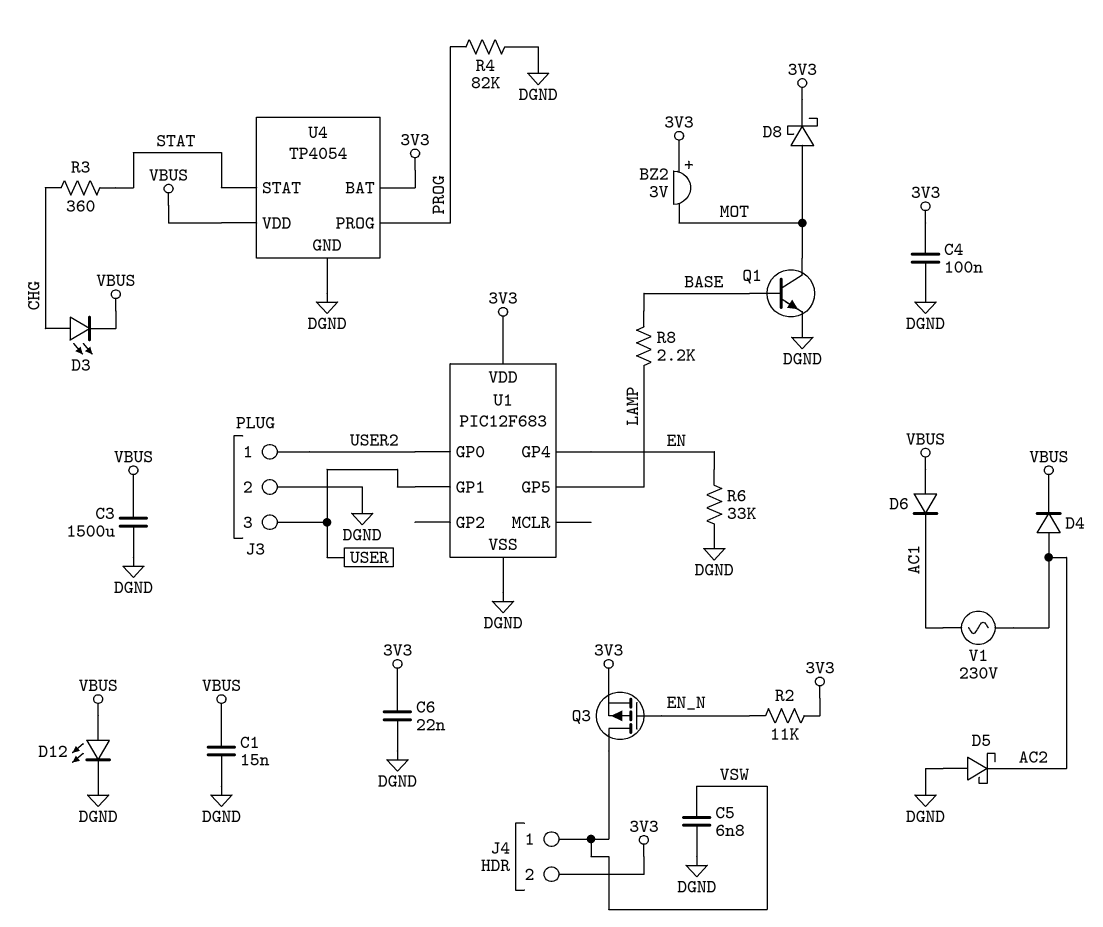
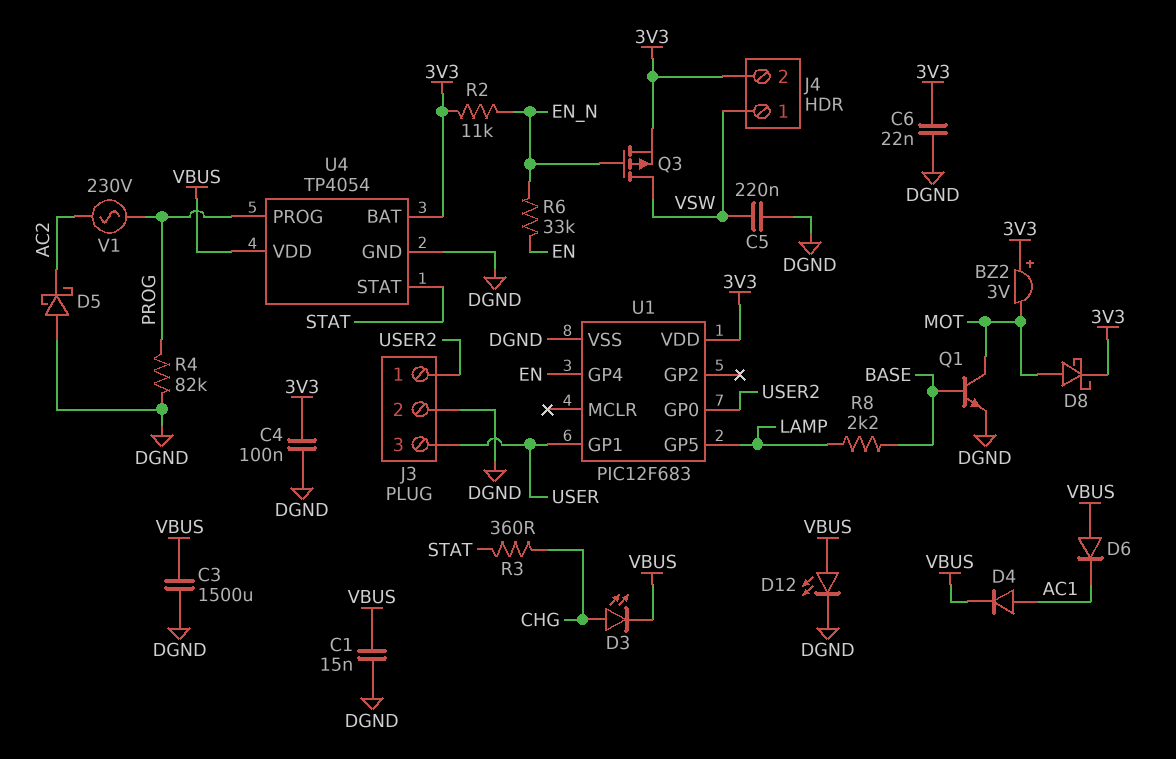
C5: 6.8nF (DGND, VSW) -> 220nF (DGND, VSW)
D4: diode (A AC2, K VBUS) -> diode (A AC1, K VBUS)
R6: 33k (DGND, EN) -> 33k (EN, EN_N)
V1: AC 230V (AC1, AC2) -> AC 230V (AC2, PROG)

